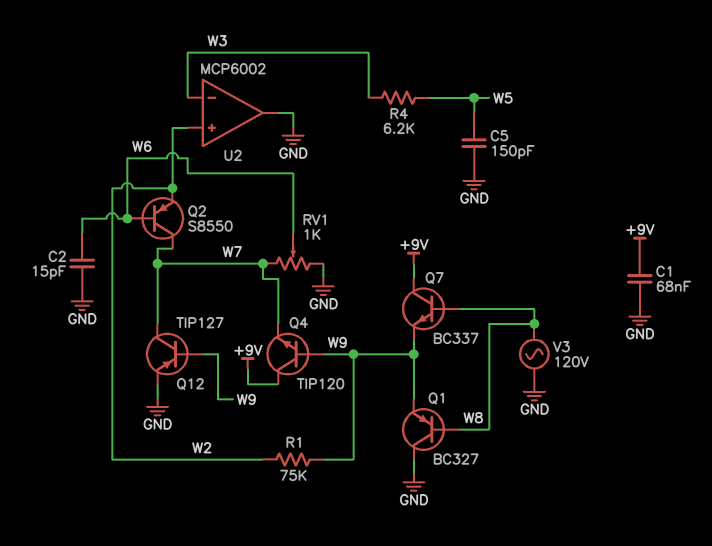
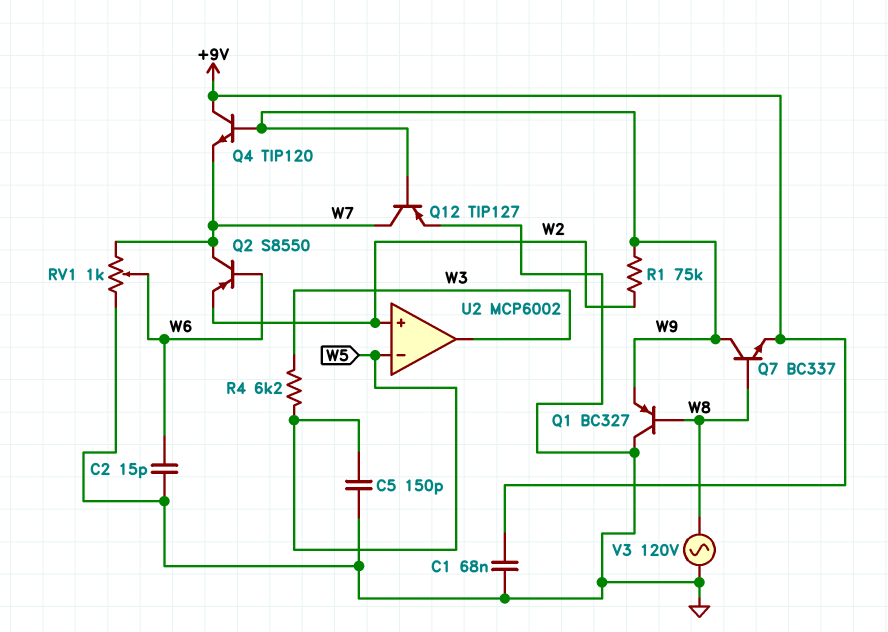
Q7: NPN BC337 (B W8, C +9V, E W9) -> NPN BC337 (B W8, C W9, E +9V)
U2 pin in-: W3 -> W5
U2 pin out: GND -> W3

